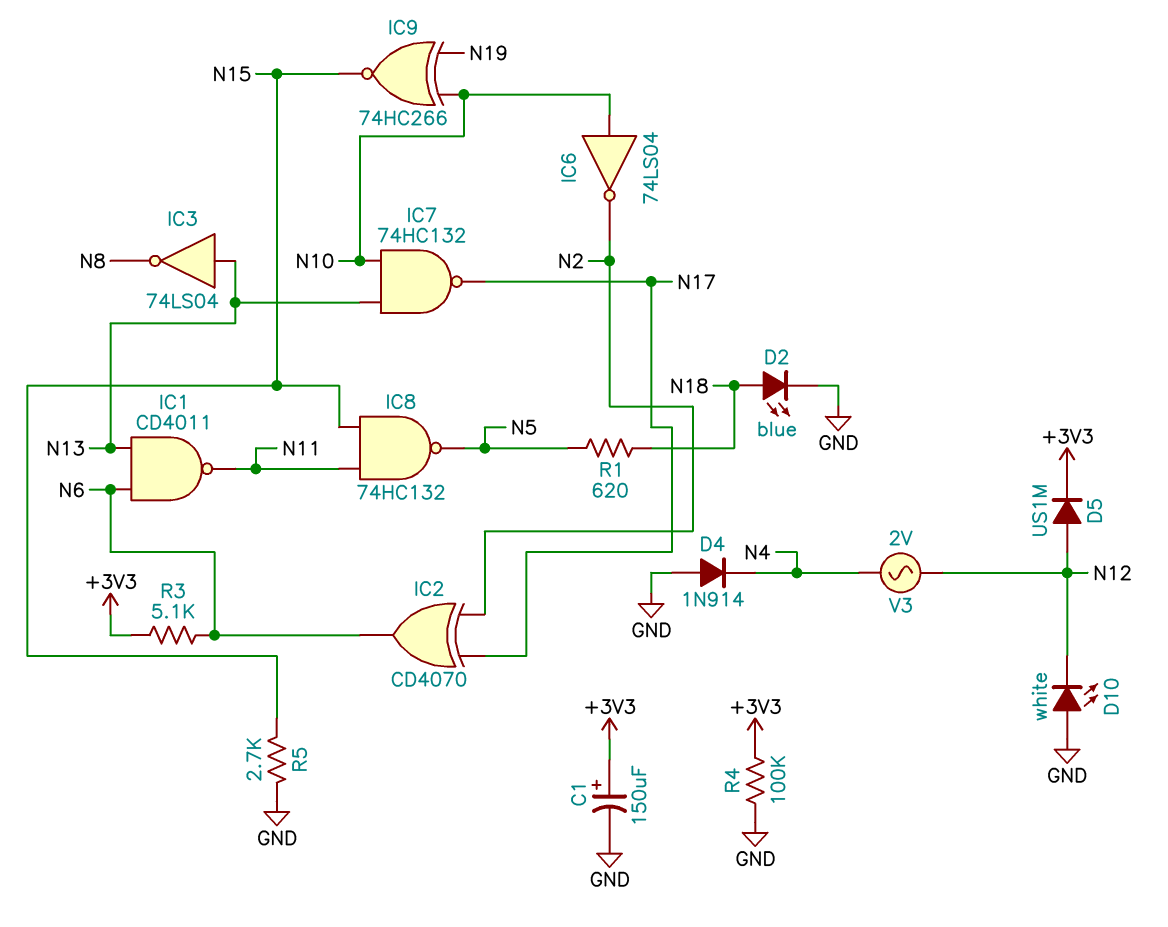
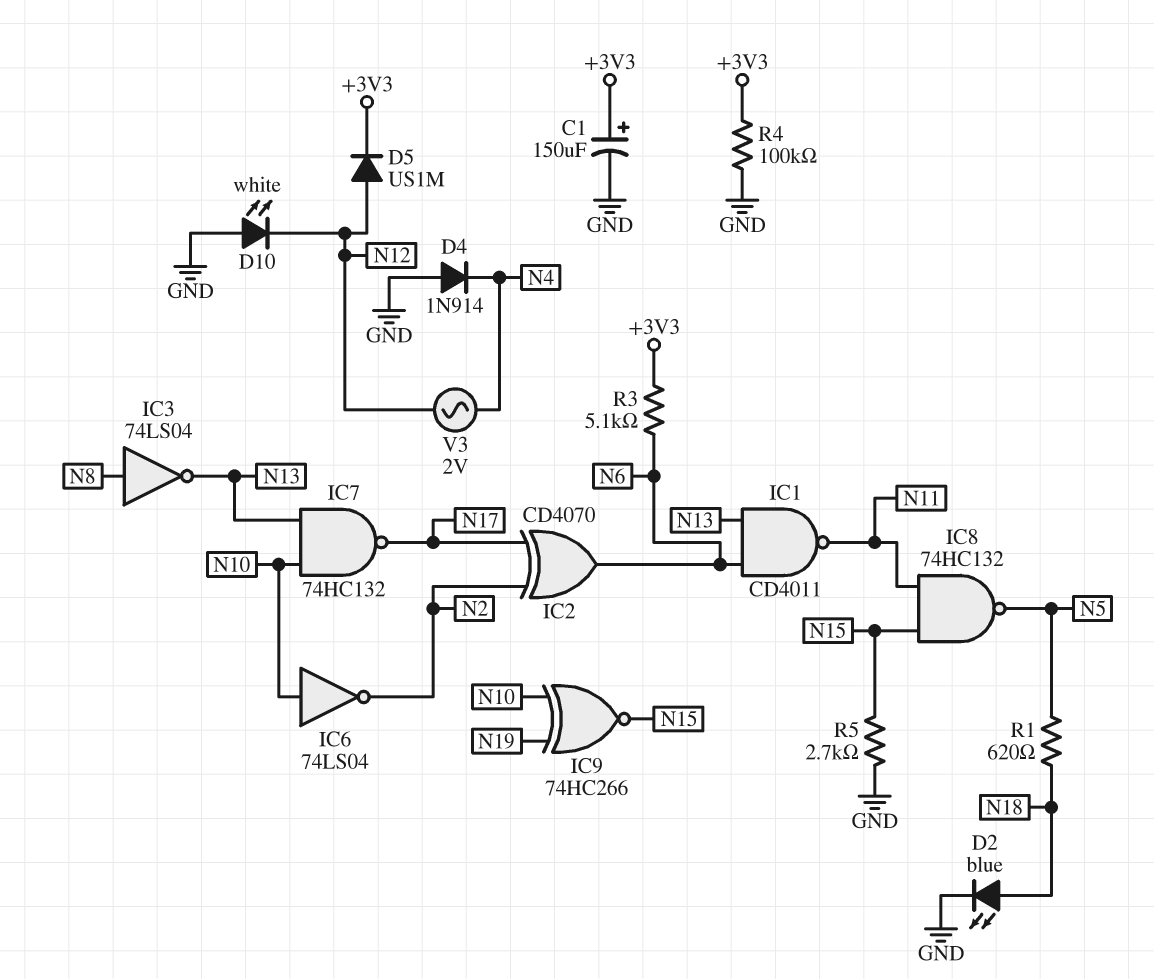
IC3: NOT 74LS04 (in N13, out N8) -> NOT 74LS04 (in N8, out N13)

